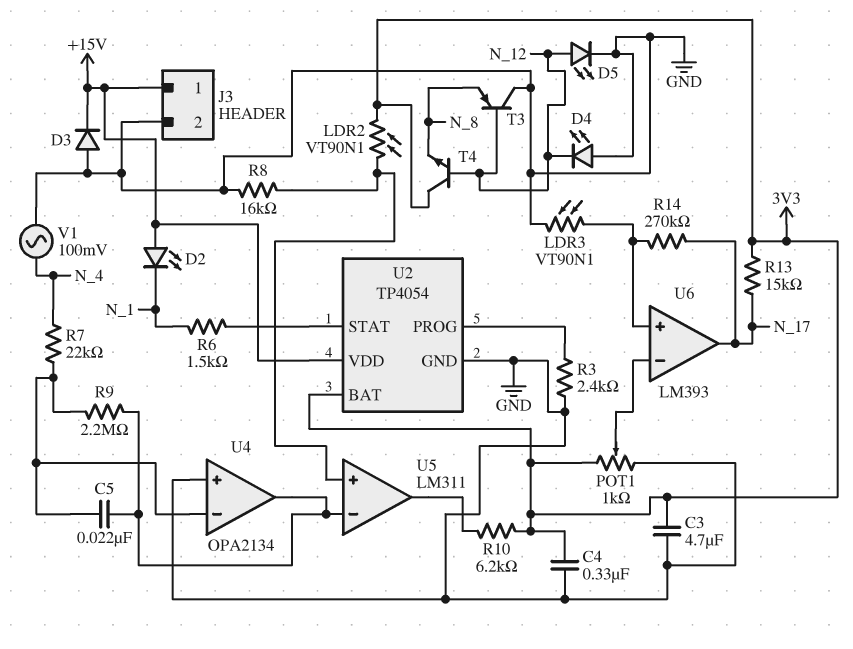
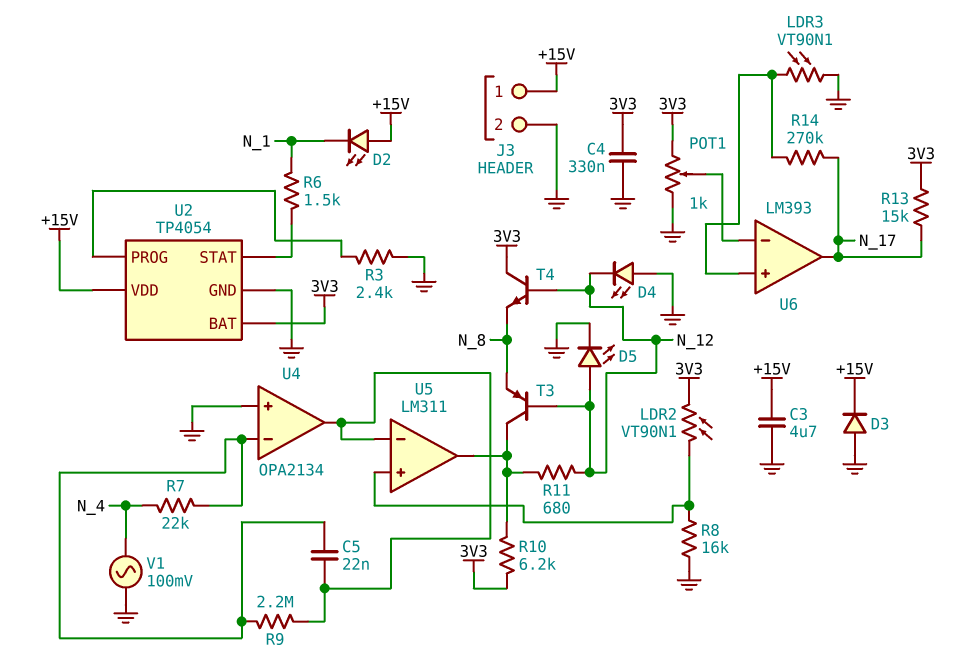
C3: 4.7uF (3V3, GND) -> 4.7uF (+15V, GND)
R11: none -> 680 (N_12, U5/out)
T3: PNP (B N_12, C GND, E N_8) -> PNP (B N_12, C U5/out, E N_8)

